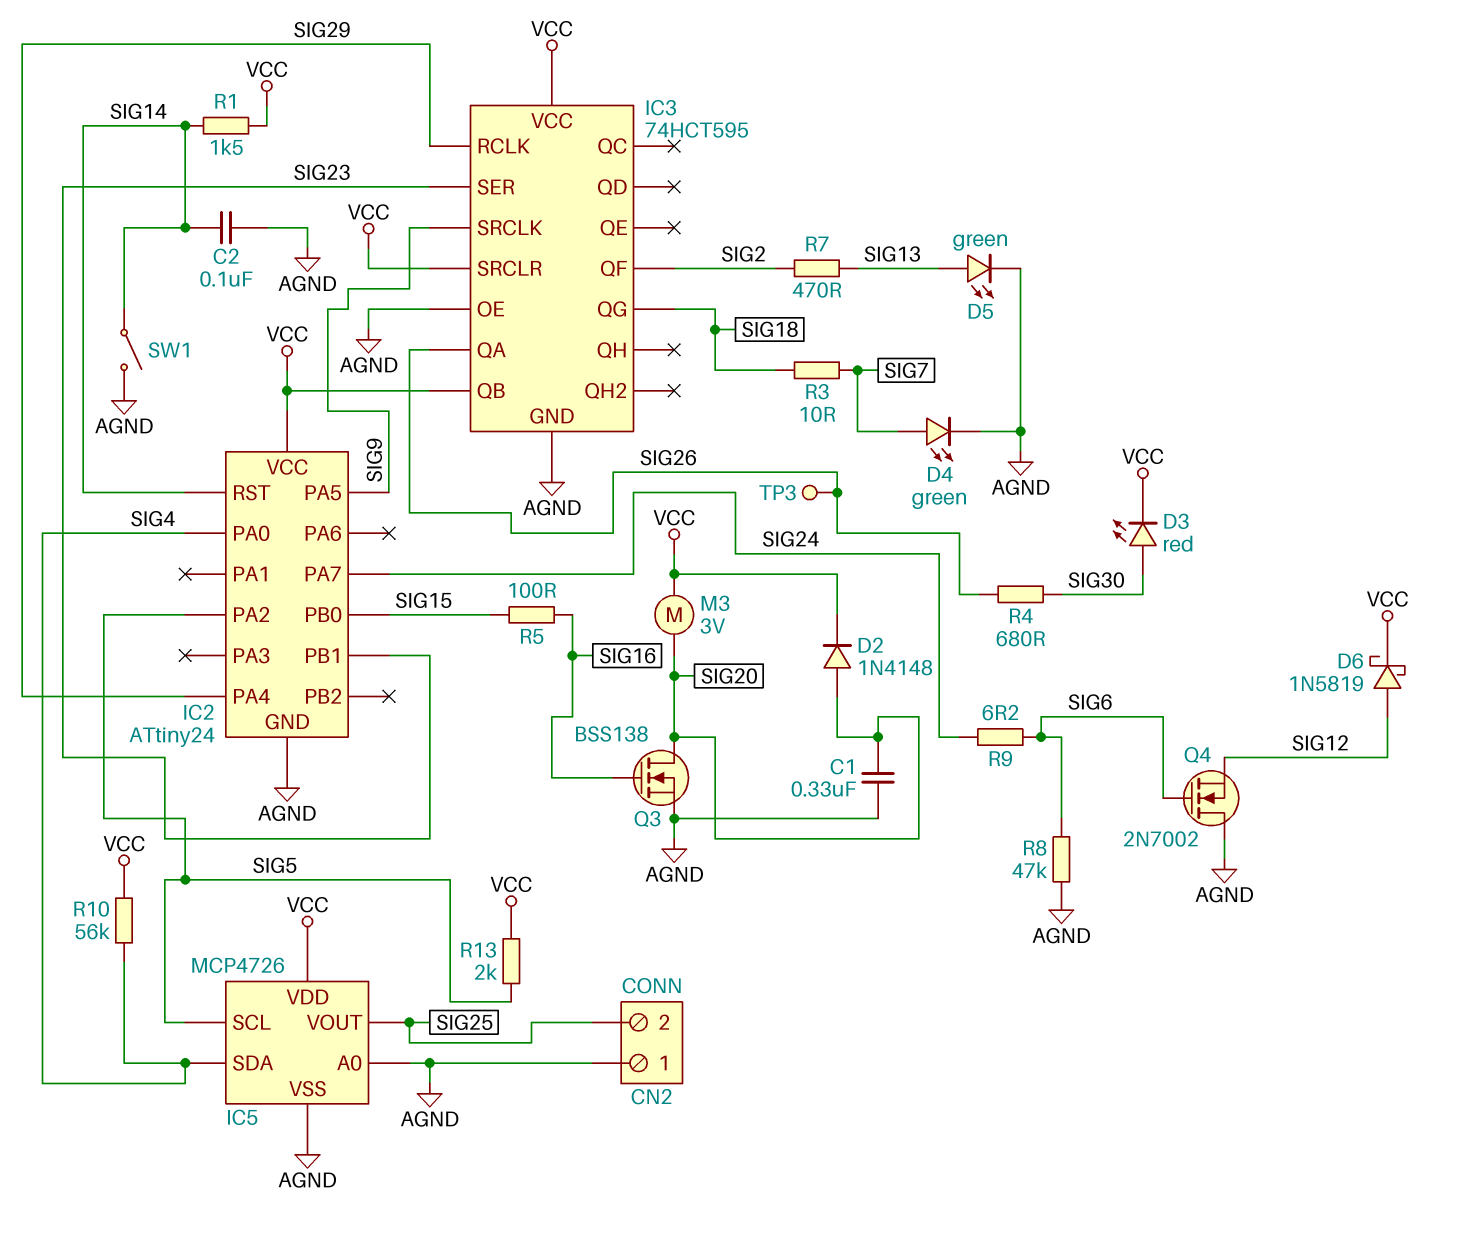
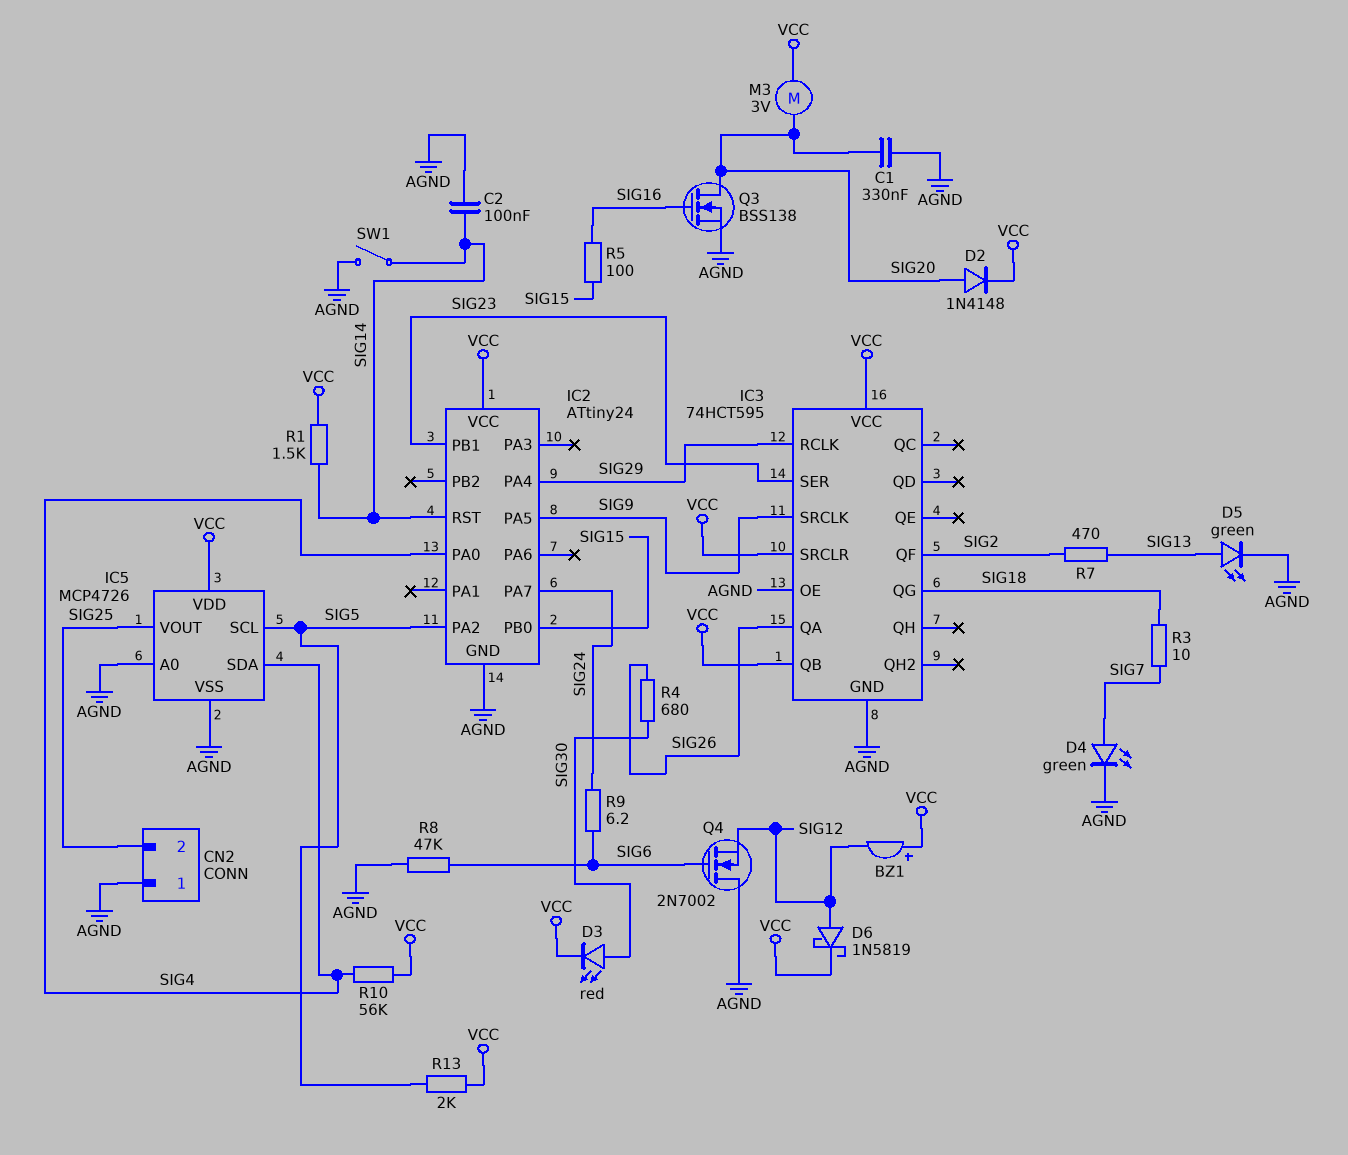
BZ1: none -> buzzer (plus VCC, minus SIG12)
TP3: test point (SIG26) -> none

